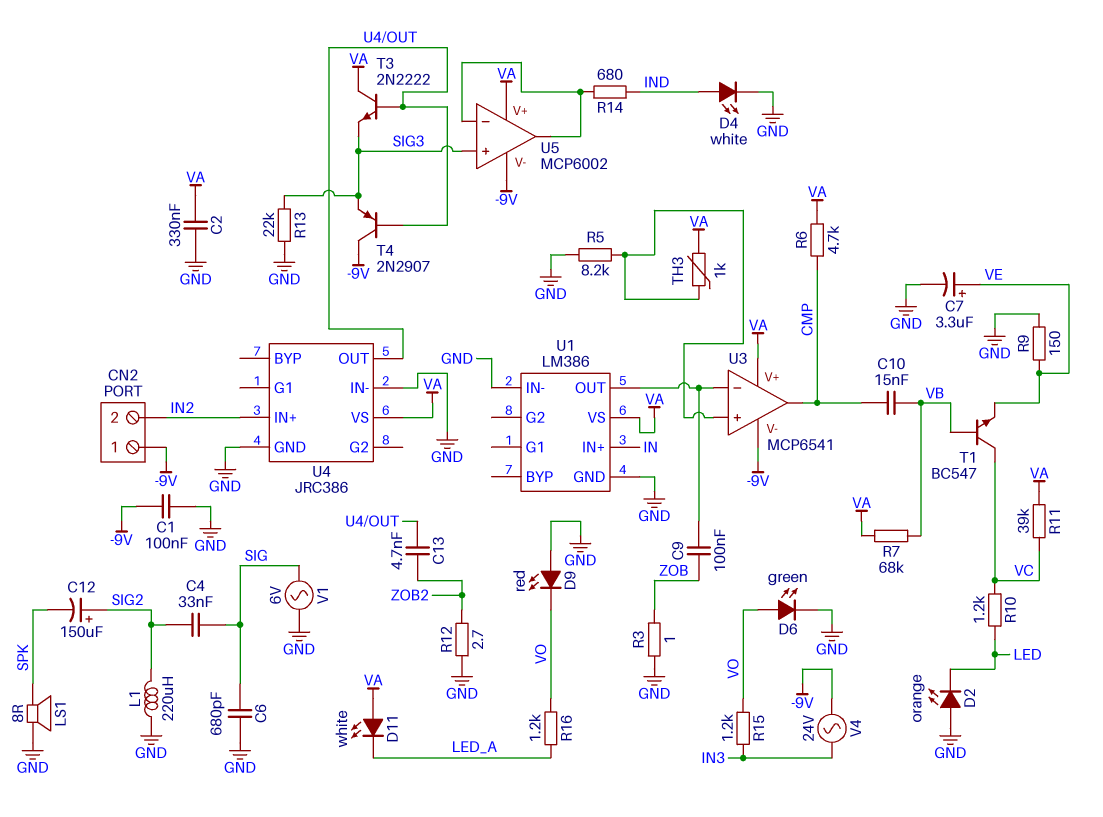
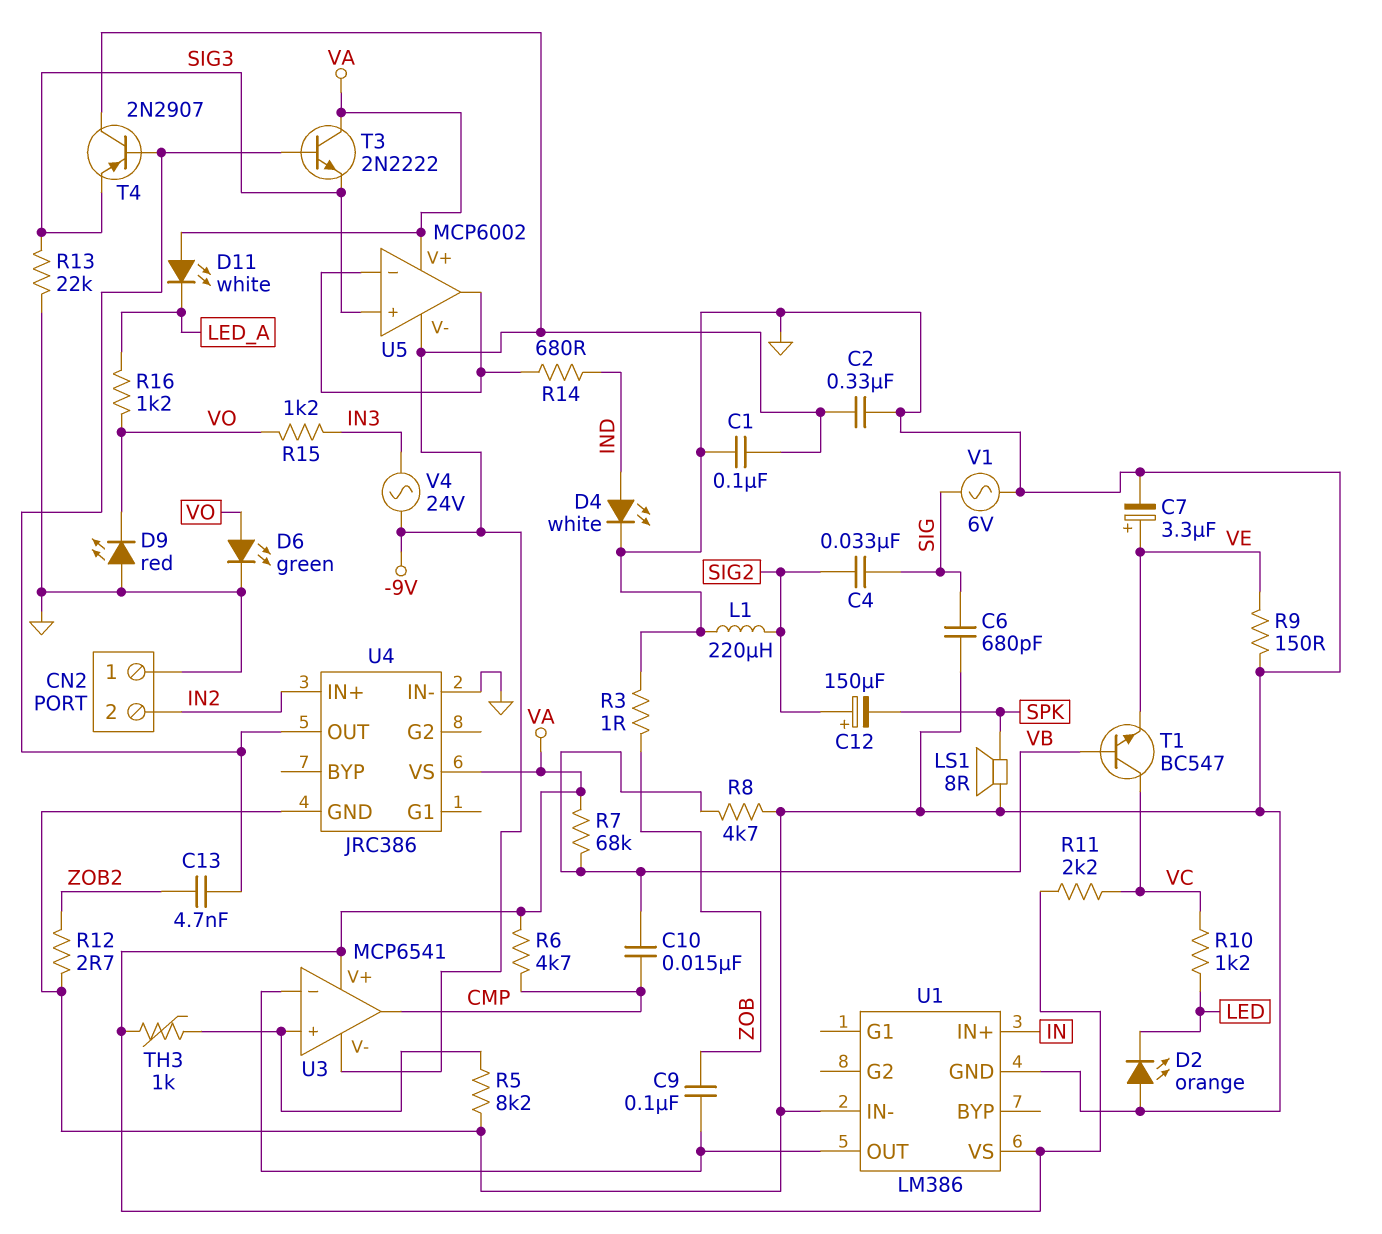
C2: 330nF (GND, VA) -> 330nF (-9V, GND)
CN2 pin 1: -9V -> GND
R8: none -> 4.7k (GND, VB)
R11: 39k (VA, VC) -> 2.2k (VA, VC)

